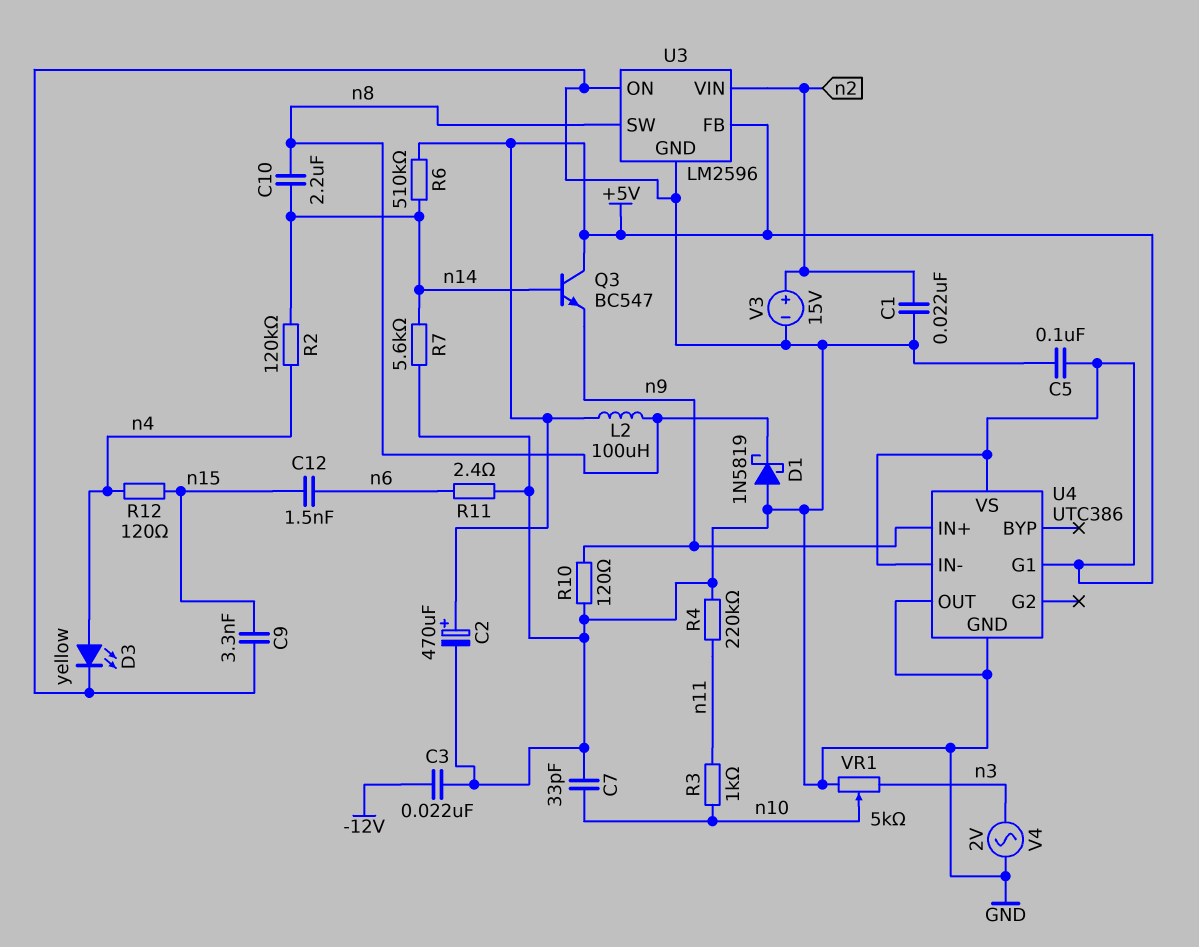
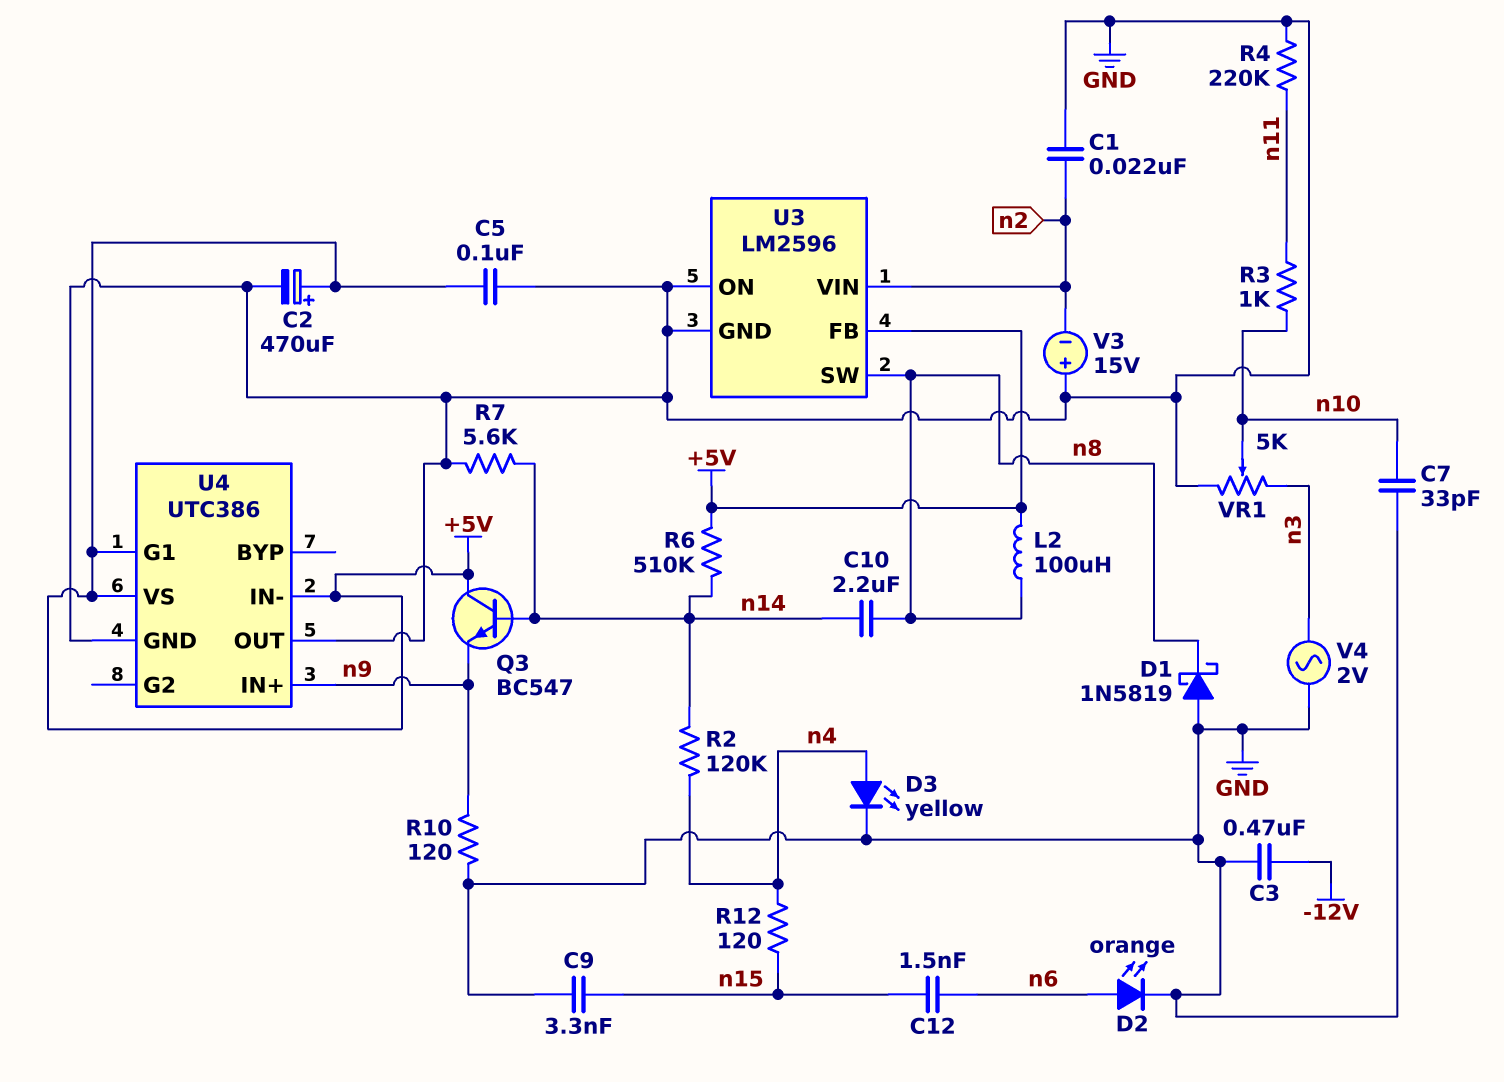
C3: 22nF (-12V, GND) -> 470nF (-12V, GND)
D2: none -> LED orange (A n6, K GND)
R11: 2.4 (GND, n6) -> none
V3: 15V (plus n2, minus GND) -> 15V (plus GND, minus n2)

